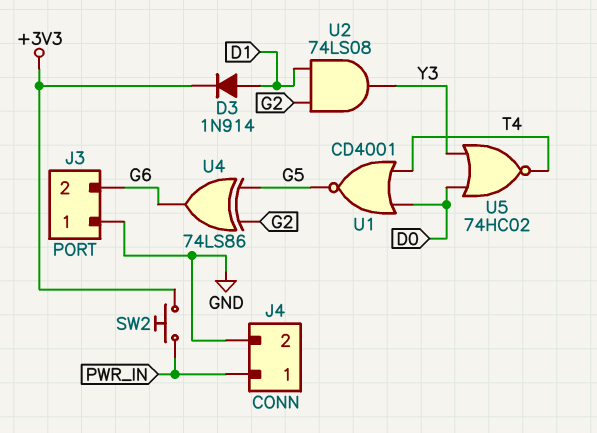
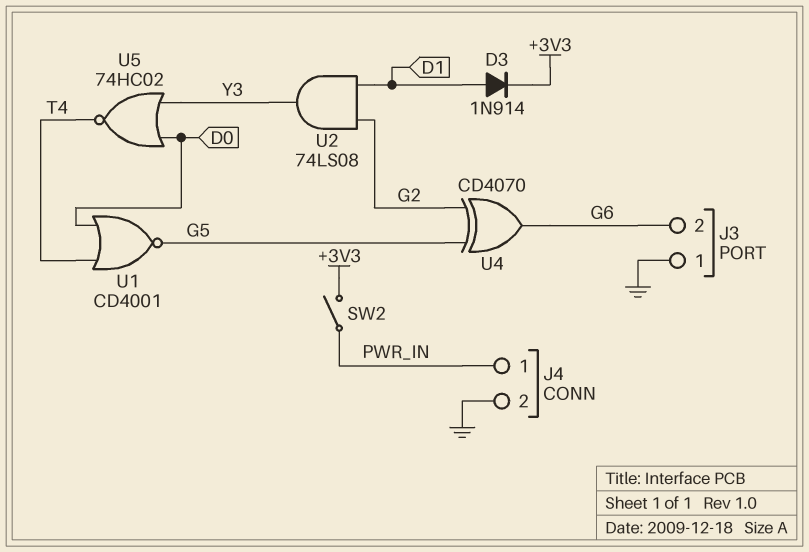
SW2: button (+3V3, PWR_IN) -> switch (+3V3, PWR_IN)
U4: XOR 74LS86 (in G2, in G5, out G6) -> XOR CD4070 (in G2, in G5, out G6)

